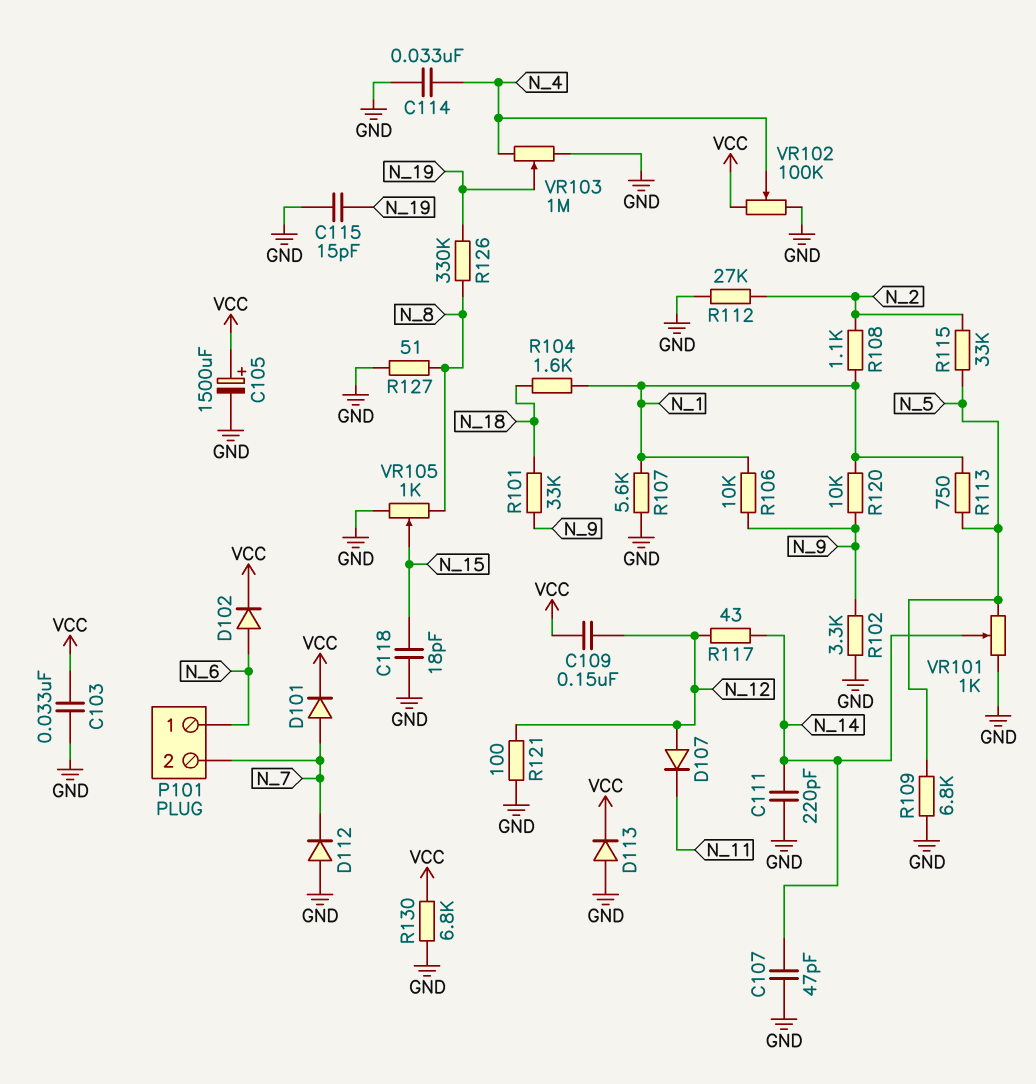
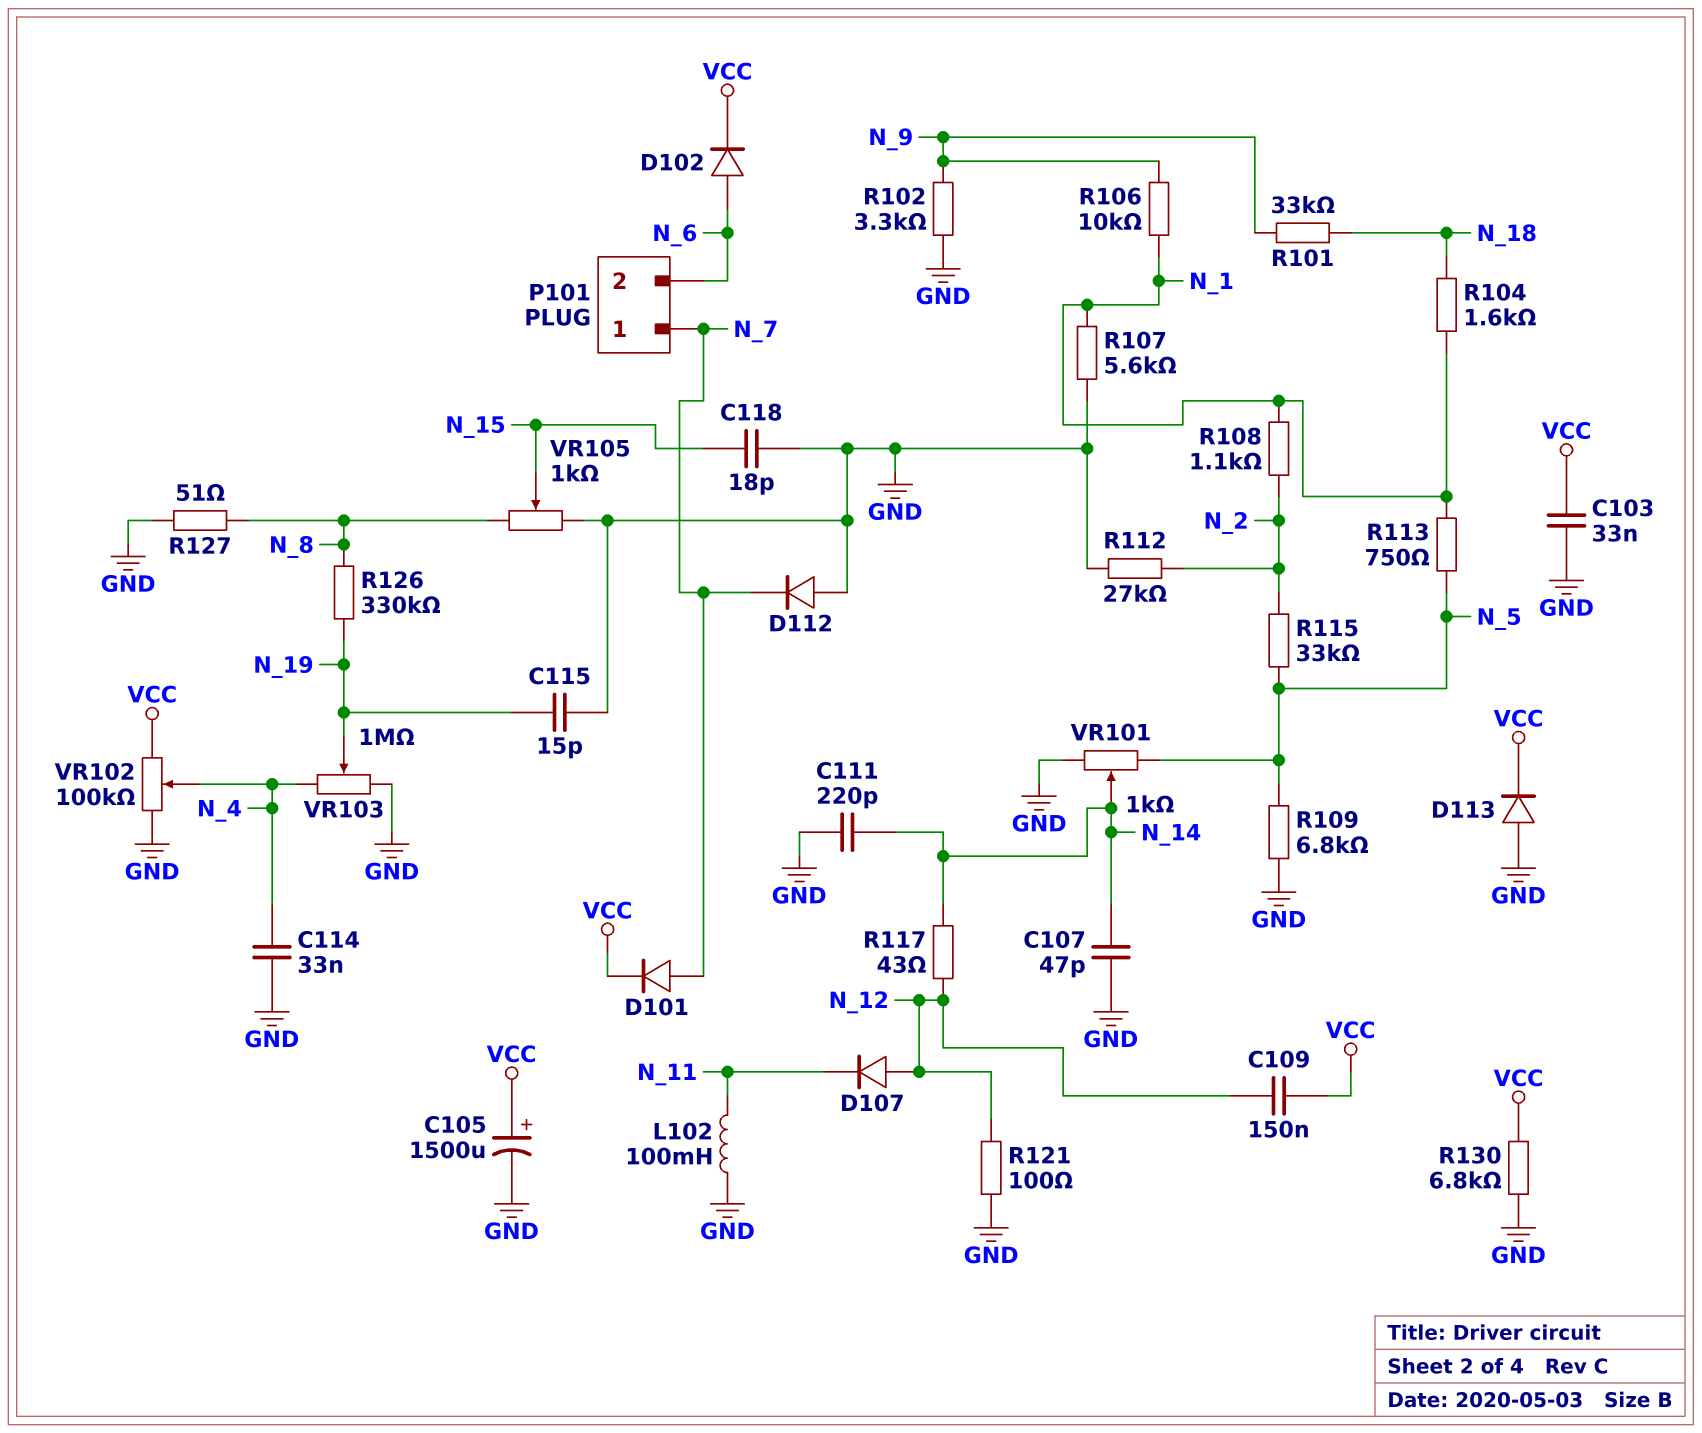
L102: none -> 100mH (GND, N_11)
P101 pin 1: N_6 -> N_7
P101 pin 2: N_7 -> N_6
R120: 10k (N_1, N_9) -> none

